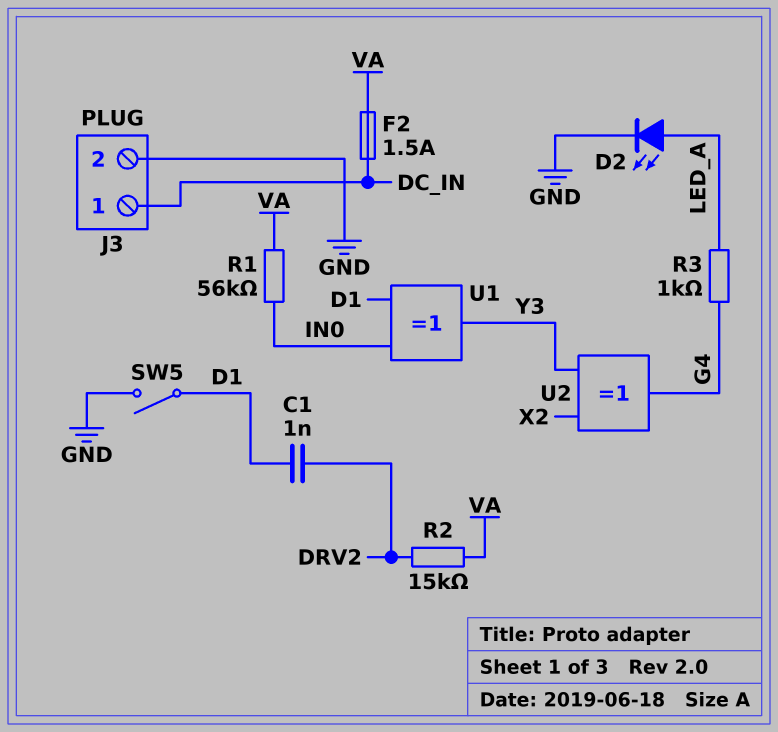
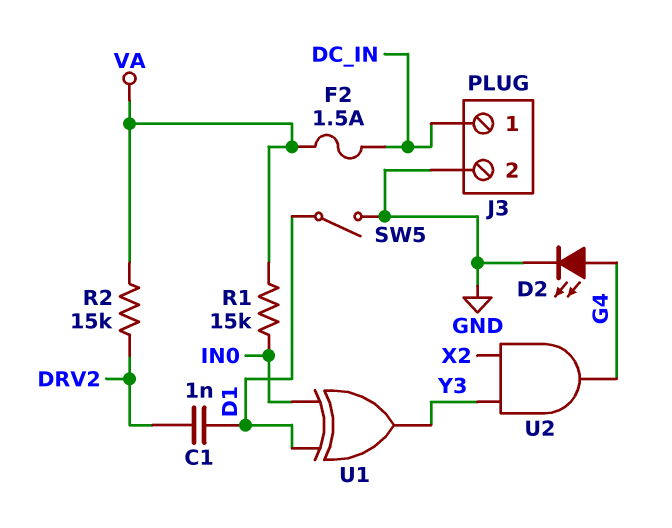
D2: LED (A LED_A, K GND) -> LED (A G4, K GND)
R1: 56k (IN0, VA) -> 15k (IN0, VA)
R3: 1k (G4, LED_A) -> none
U2: XOR (in X2, in Y3, out G4) -> AND (in X2, in Y3, out G4)

